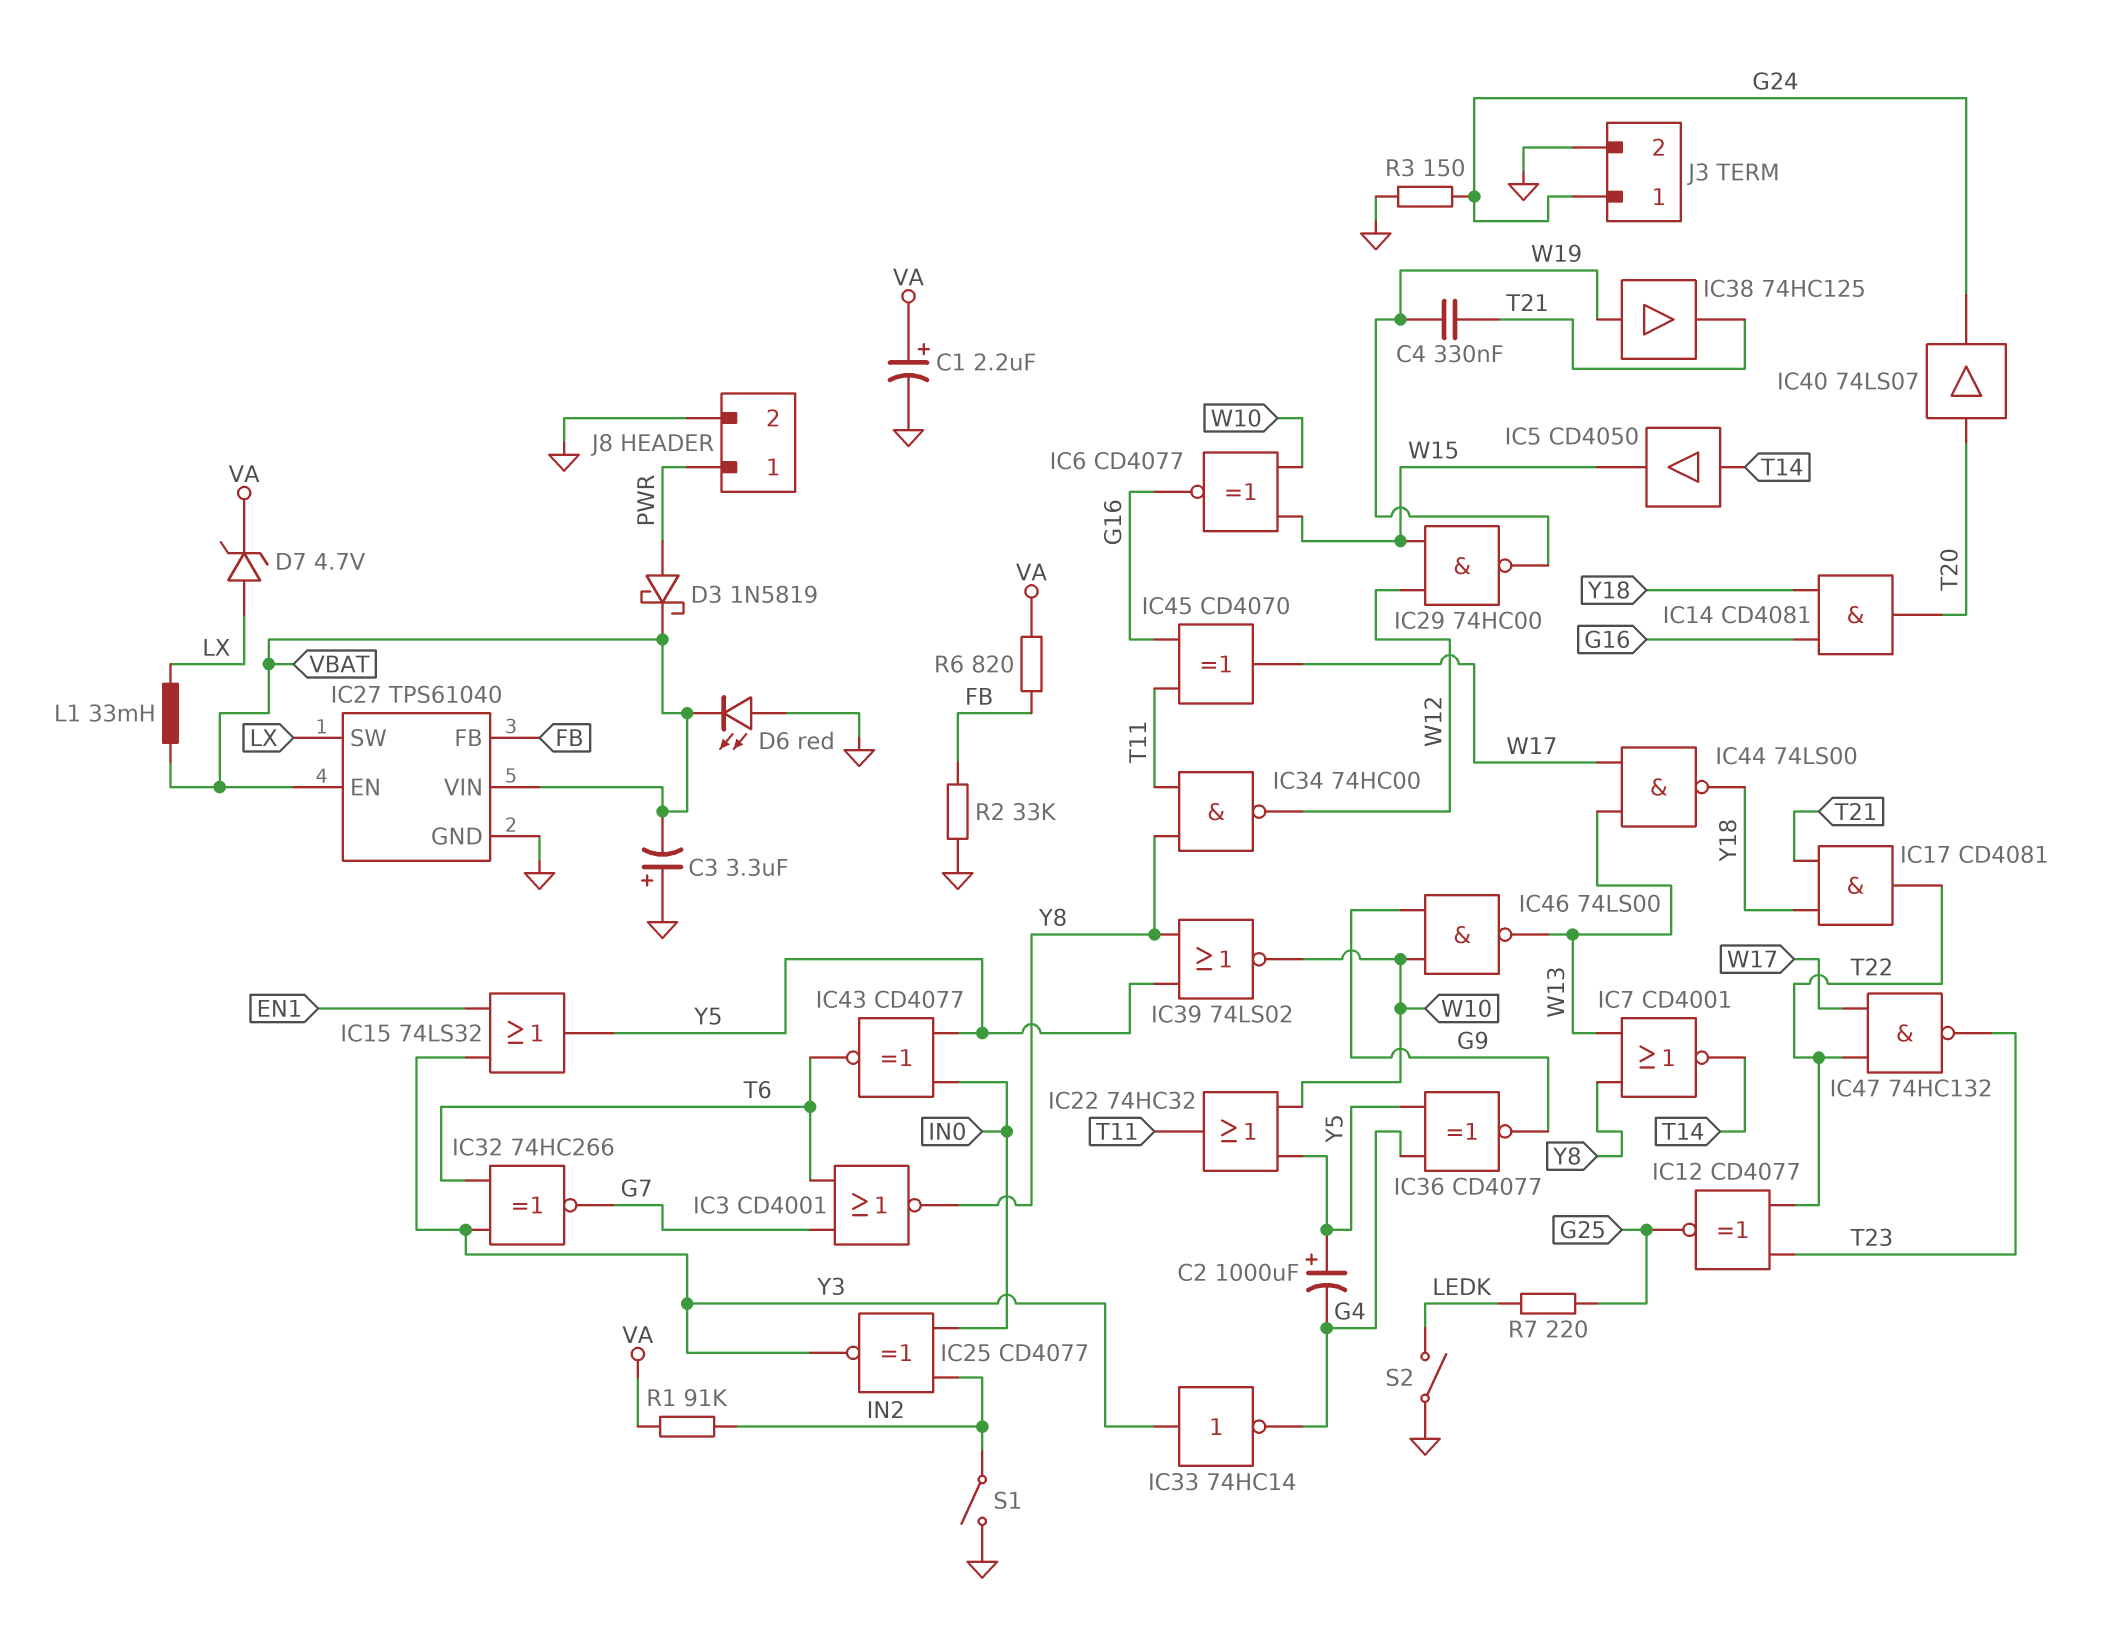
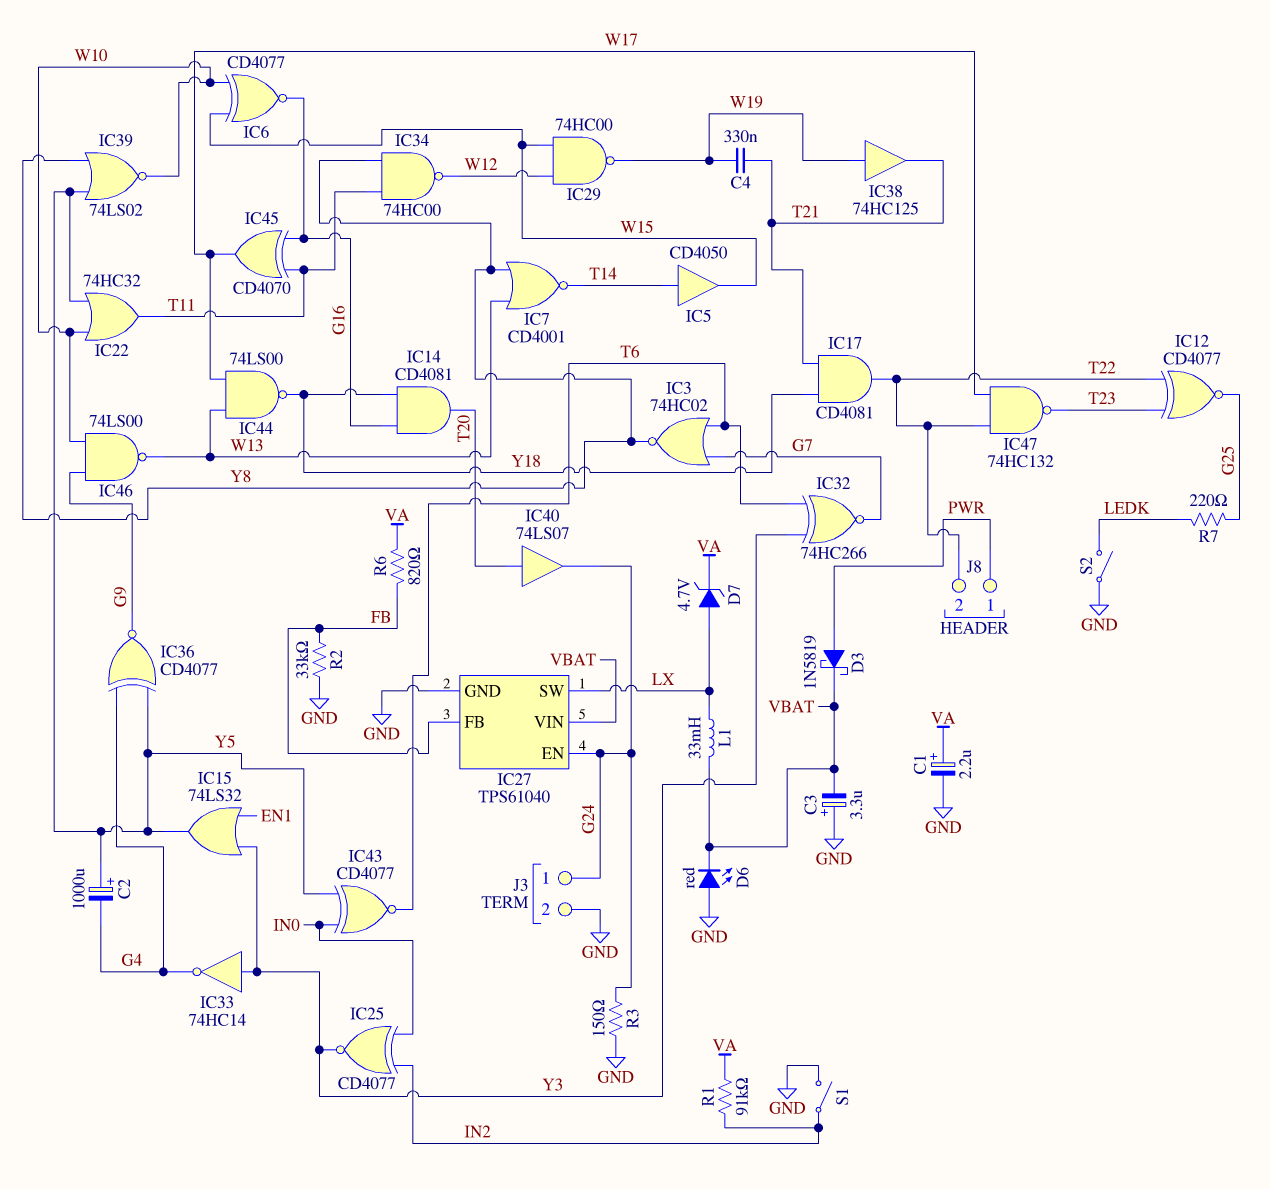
IC3: NOR CD4001 (in G7, in T6, out Y8) -> NOR 74HC02 (in G7, in T6, out Y8)
IC27 pin EN: VBAT -> G24
J8 pin 2: GND -> T22

